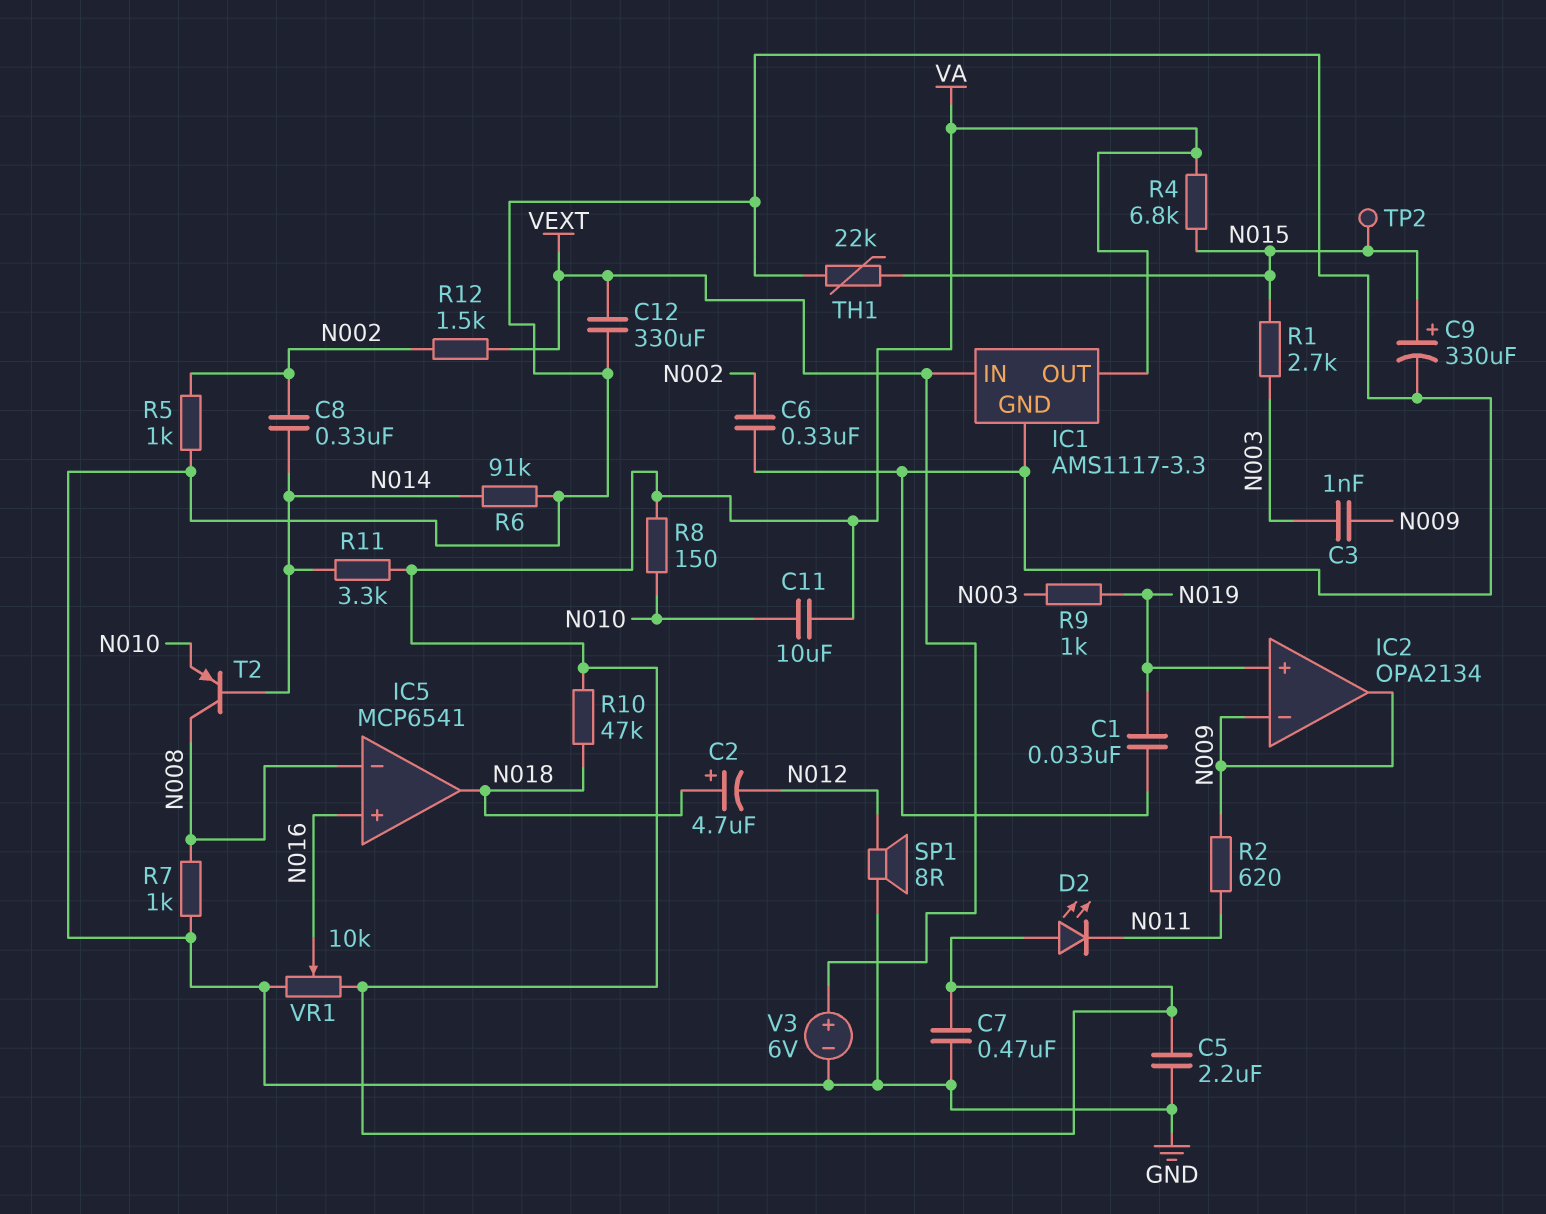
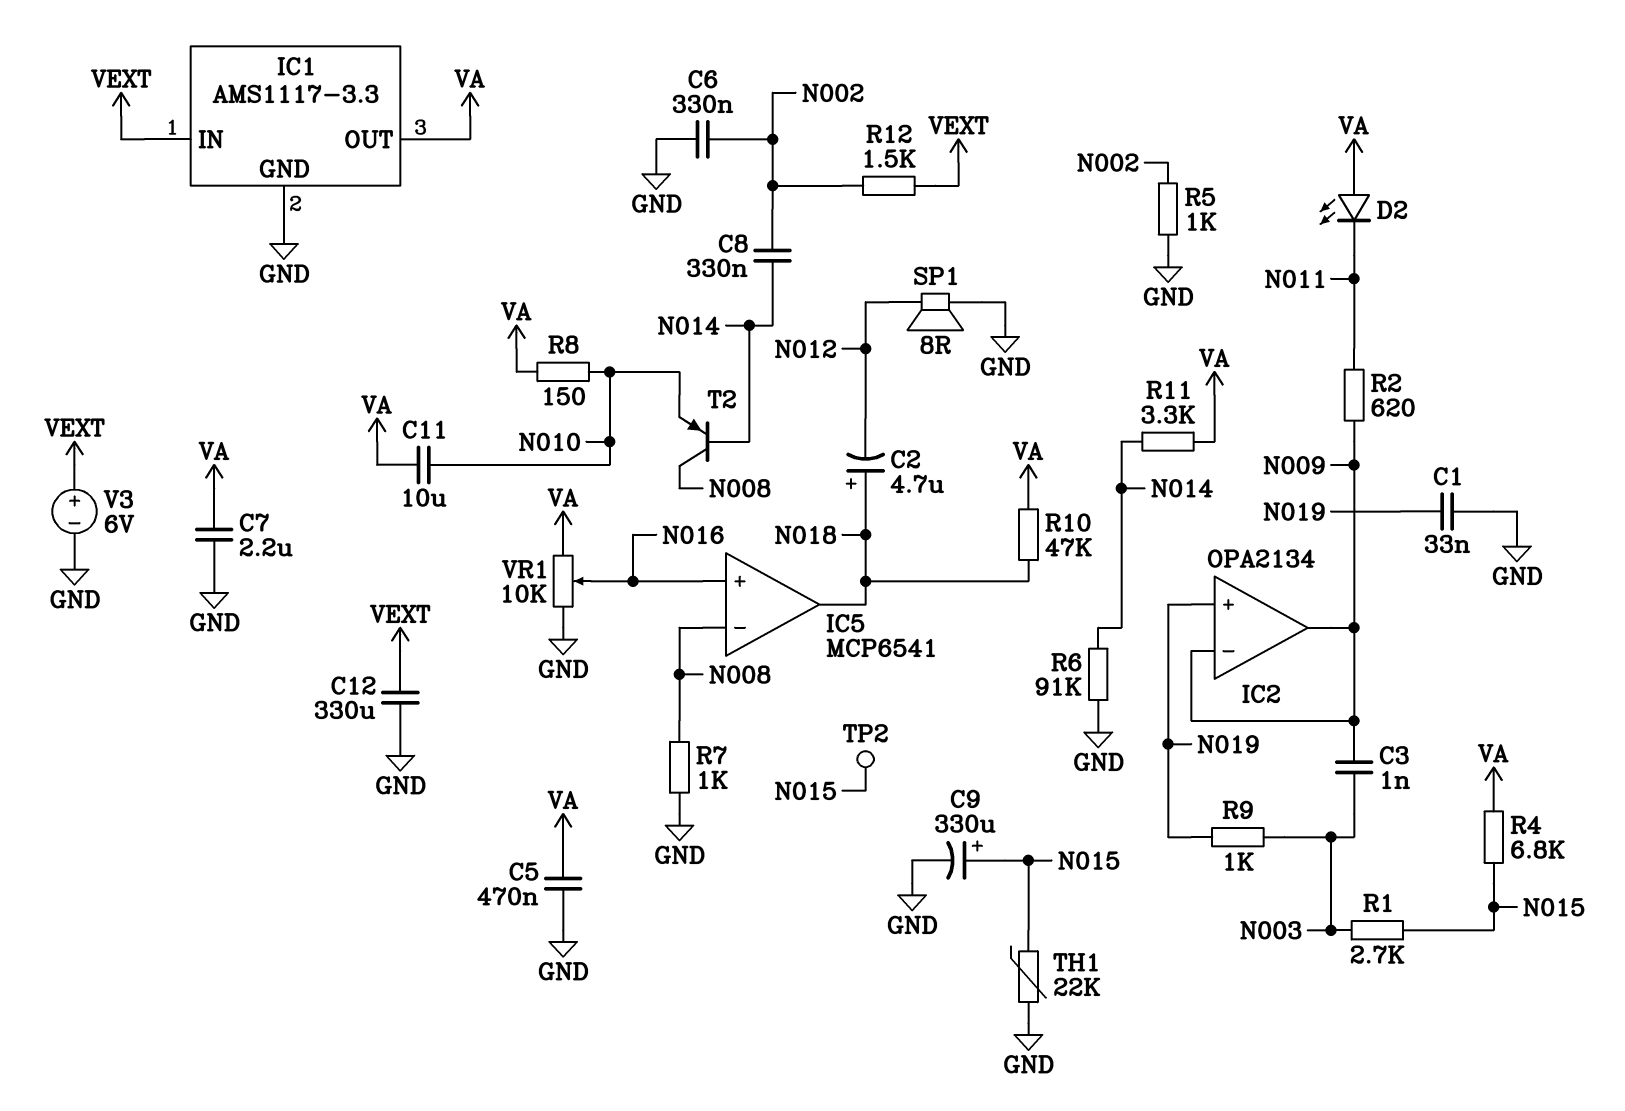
C5: 2.2uF (GND, VA) -> 470nF (GND, VA)
C7: 470nF (GND, VA) -> 2.2uF (GND, VA)

